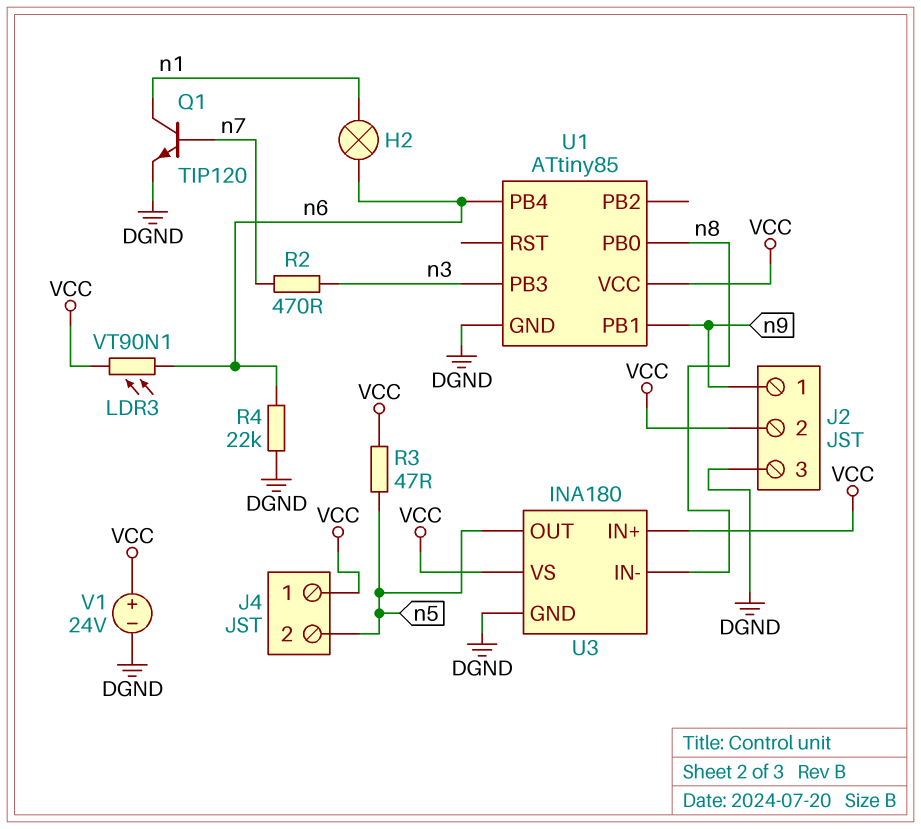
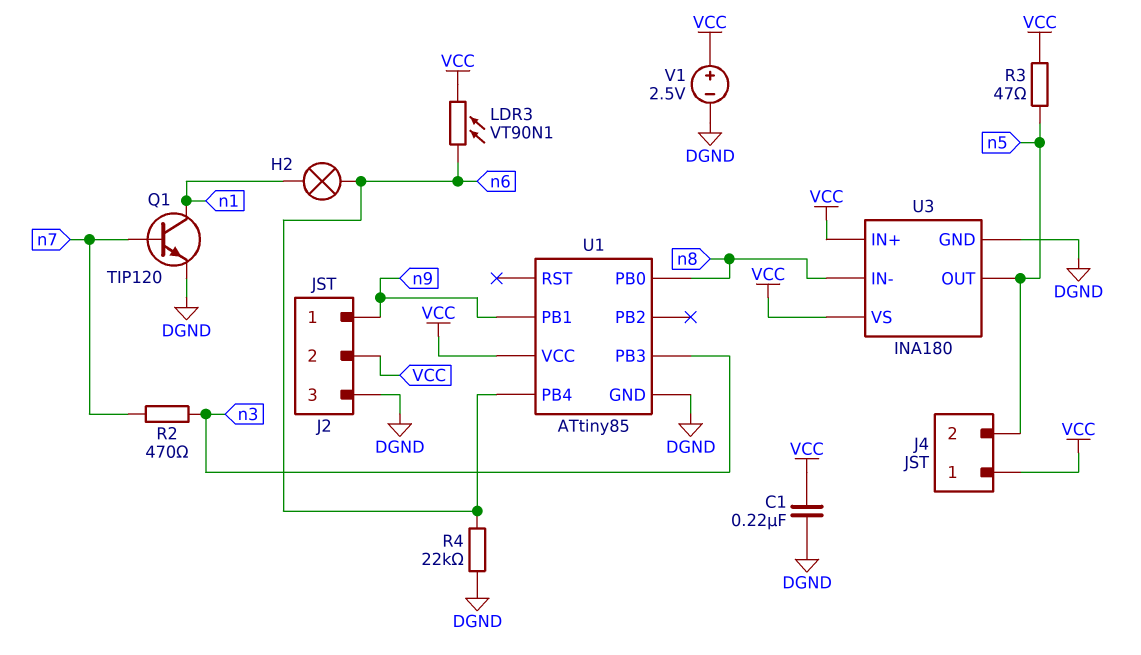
C1: none -> 220nF (DGND, VCC)
V1: 24V (plus VCC, minus DGND) -> 2.5V (plus VCC, minus DGND)

